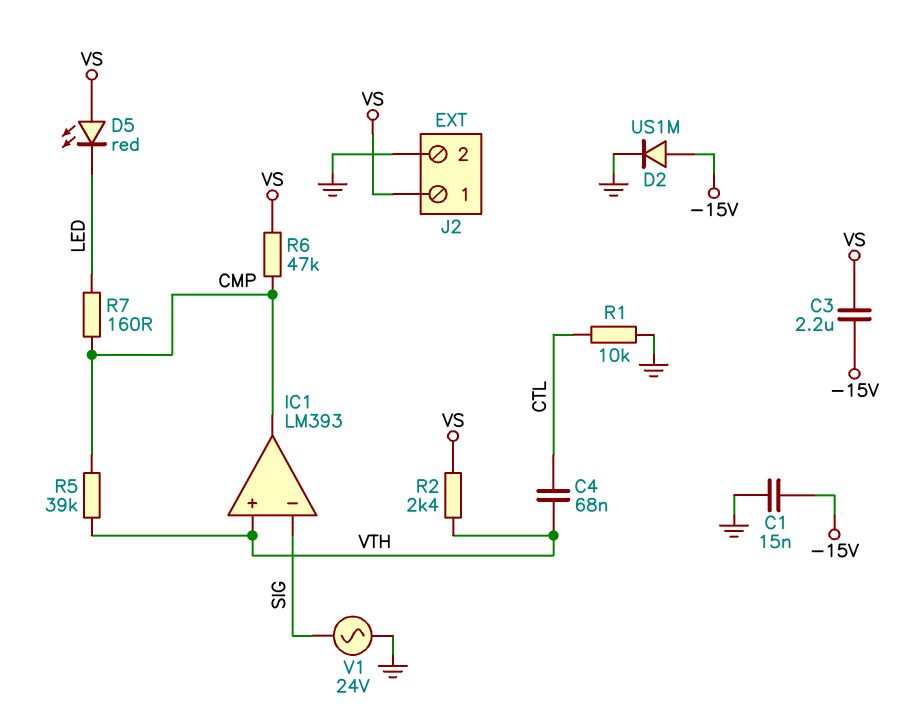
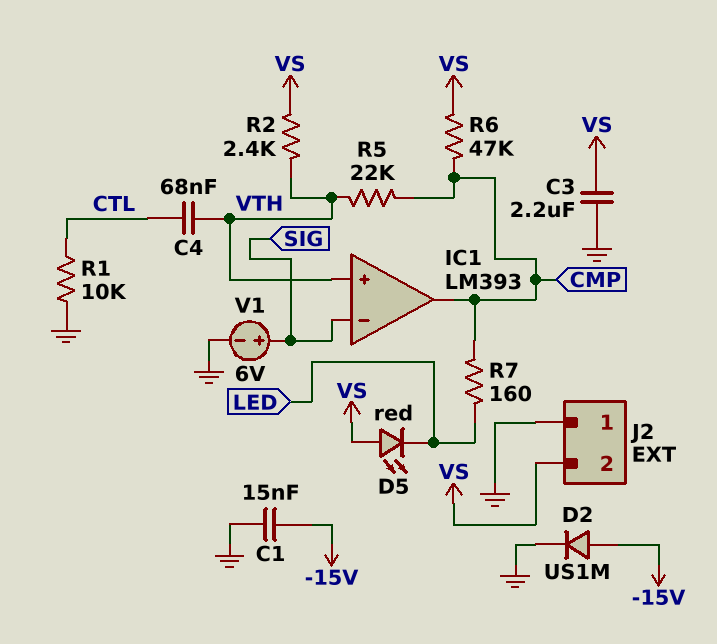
C3: 2.2uF (-15V, VS) -> 2.2uF (GND, VS)
J2 pin 1: VS -> GND
J2 pin 2: GND -> VS
R5: 39k (CMP, VTH) -> 22k (CMP, VTH)
V1: AC 24V (GND, SIG) -> 6V (plus SIG, minus GND)

